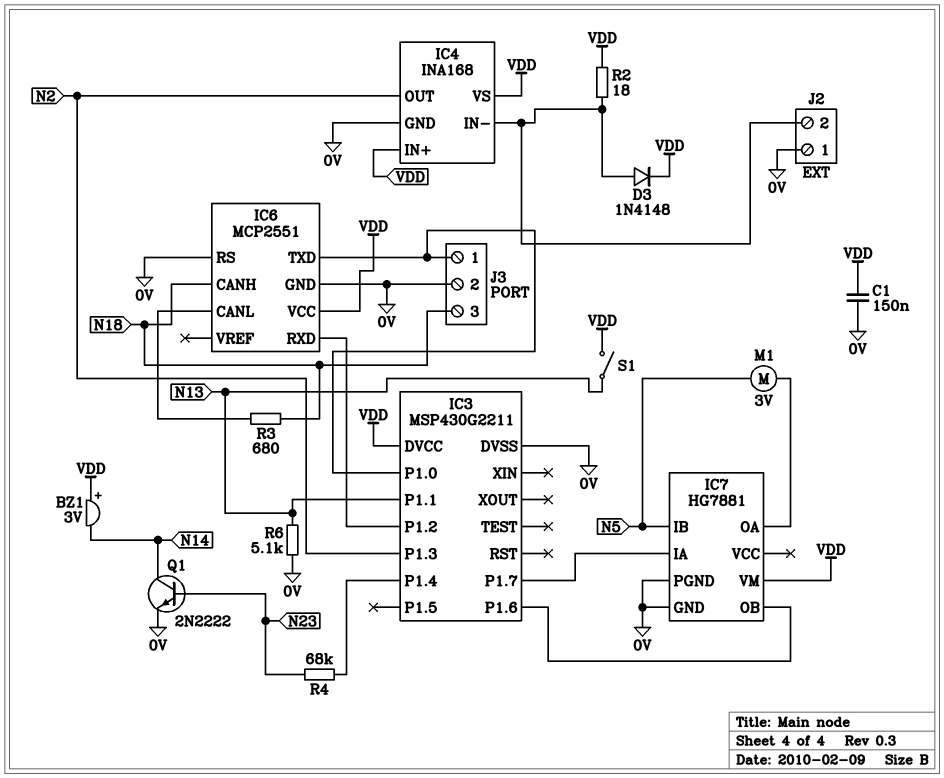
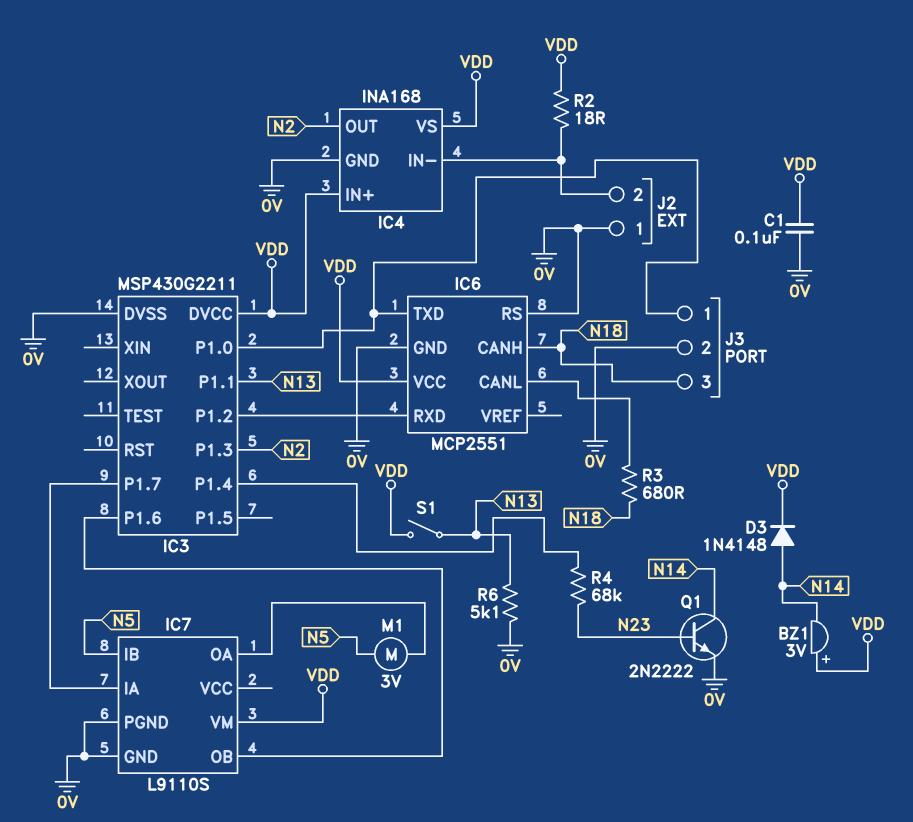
C1: 150nF (0V, VDD) -> 100nF (0V, VDD)
D3: diode 1N4148 (A IC4/IN-, K VDD) -> diode 1N4148 (A N14, K VDD)
IC7: HG7881 -> L9110S

